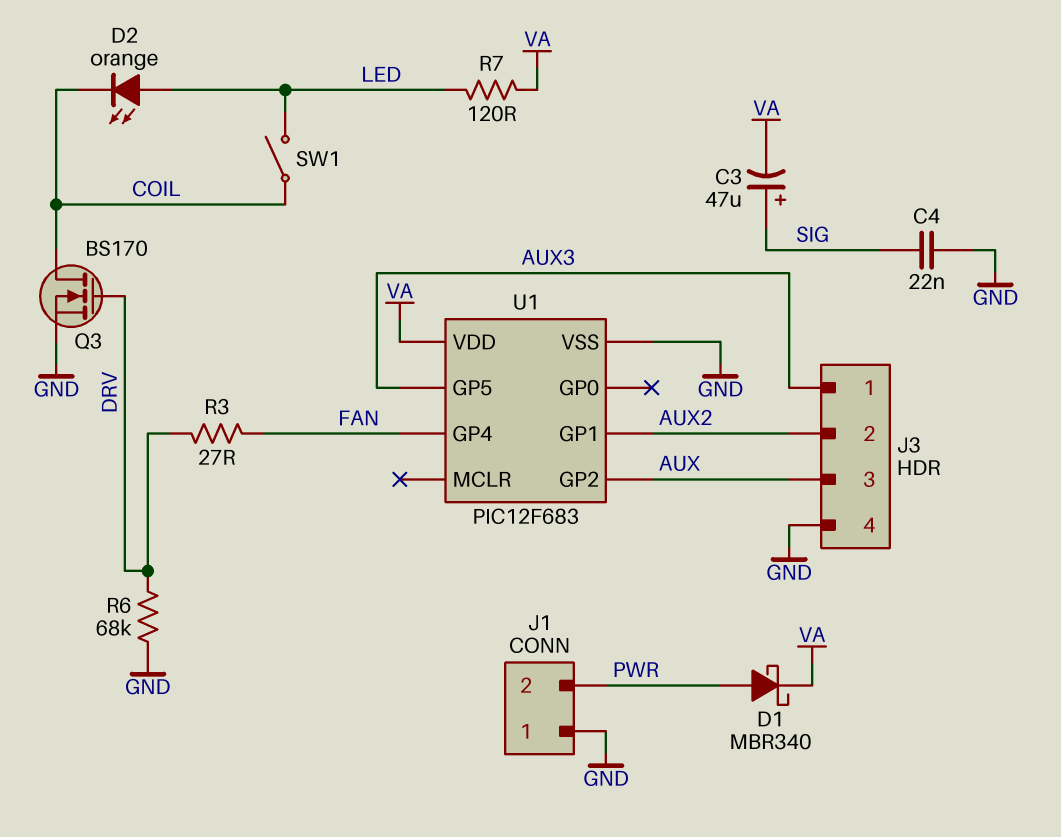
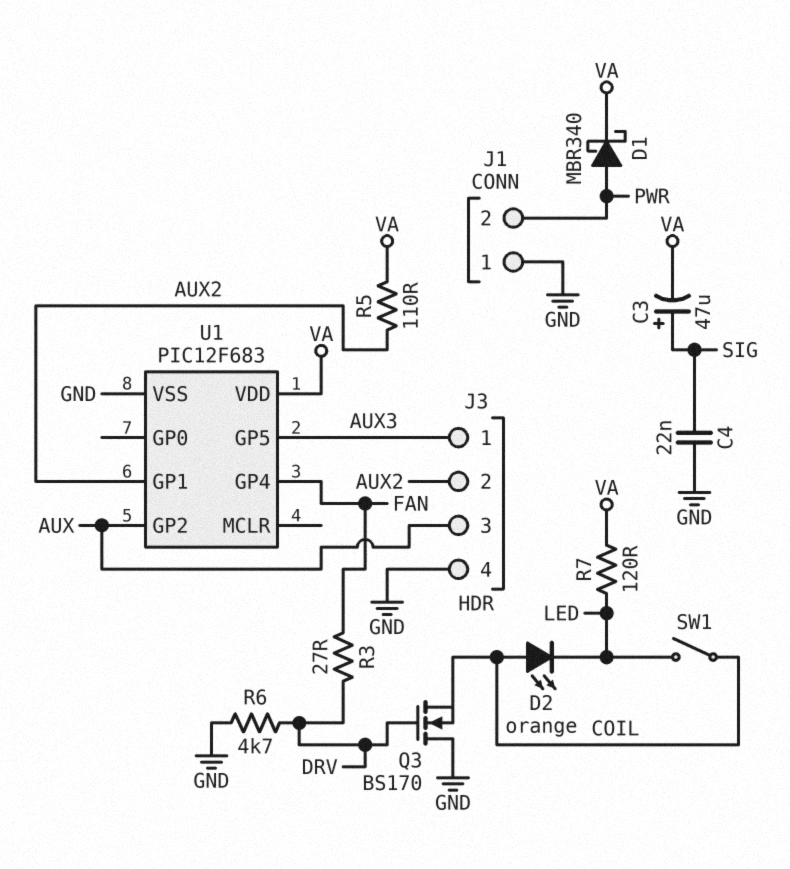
D2: LED orange (A LED, K COIL) -> LED orange (A COIL, K LED)
Q3: NMOS BS170 (G DRV, D COIL, S GND) -> NMOS BS170 (G DRV, D GND, S COIL)
R5: none -> 110 (AUX2, VA)
R6: 68k (DRV, GND) -> 4.7k (DRV, GND)

